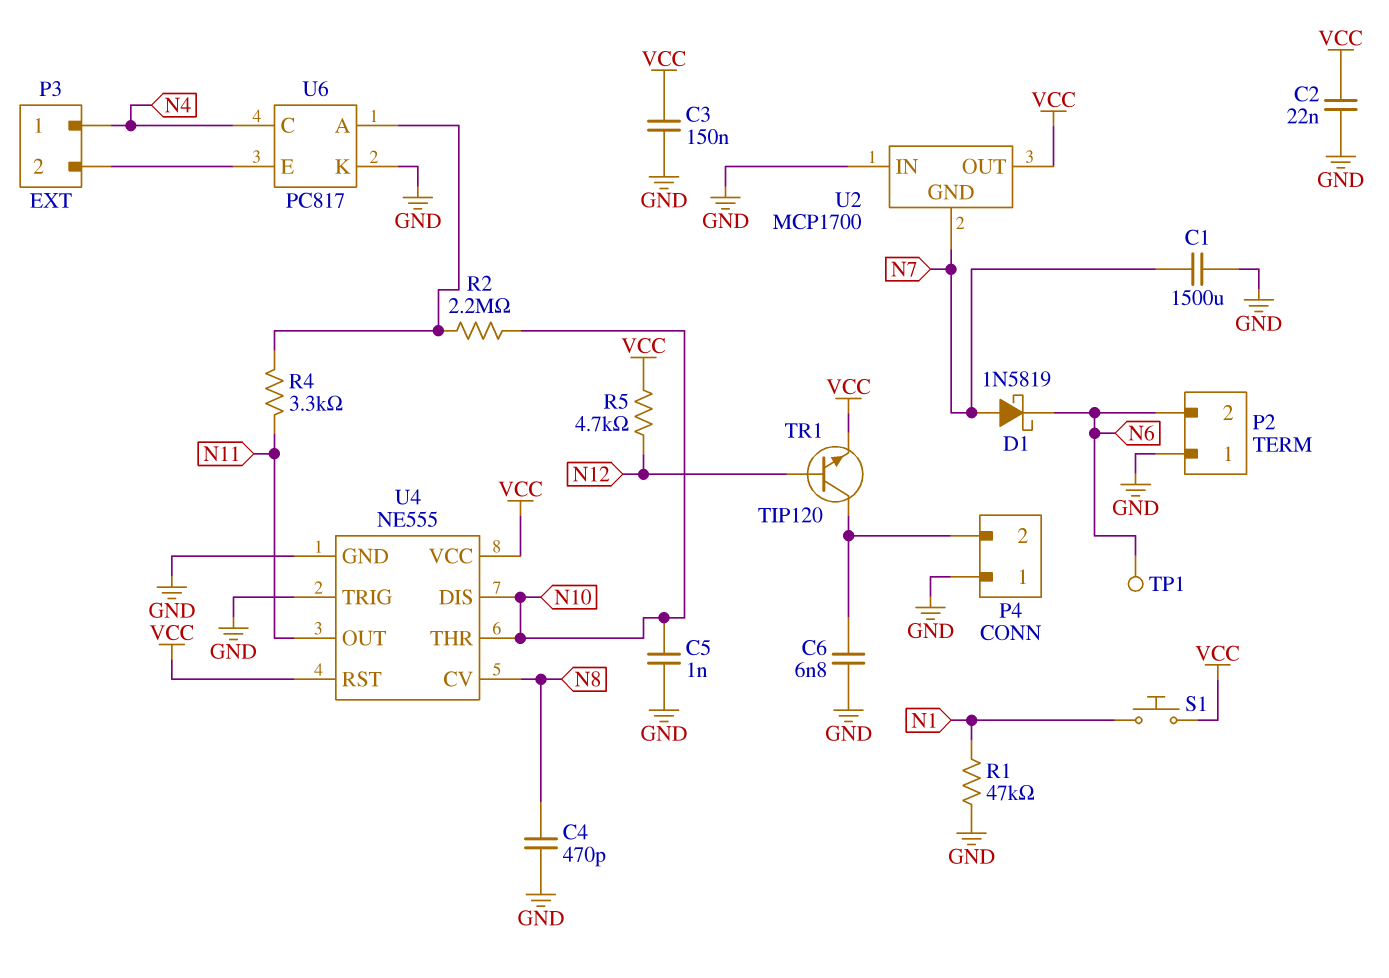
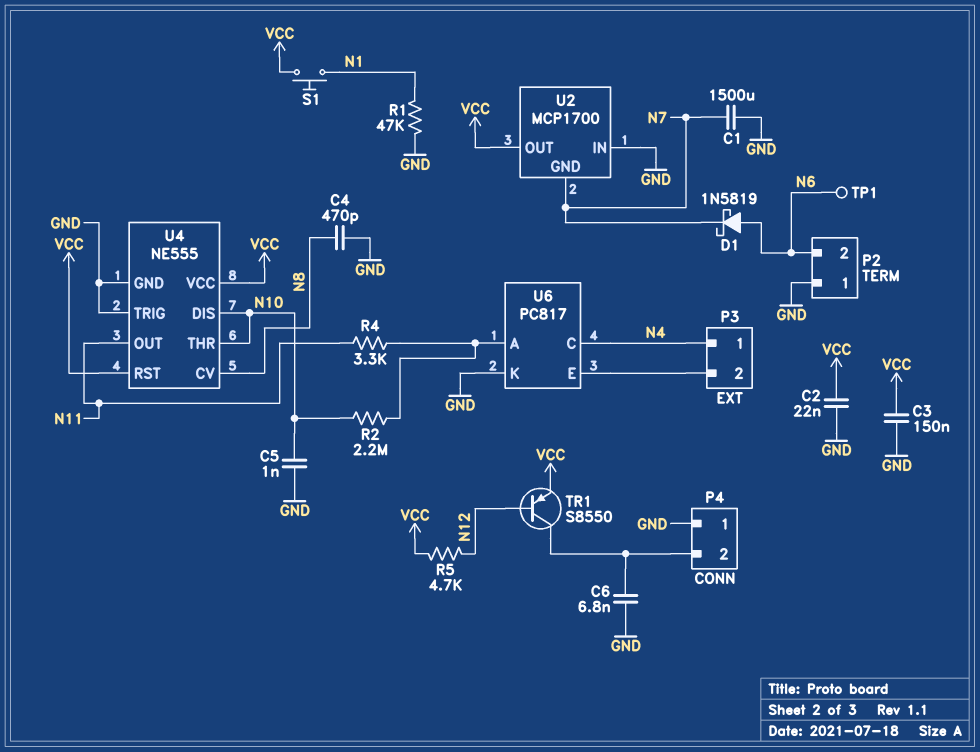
D1: schottky 1N5819 (A N7, K N6) -> schottky 1N5819 (A N6, K N7)
TR1: NPN TIP120 (B N12, C P4/2, E VCC) -> PNP S8550 (B N12, C P4/2, E VCC)

